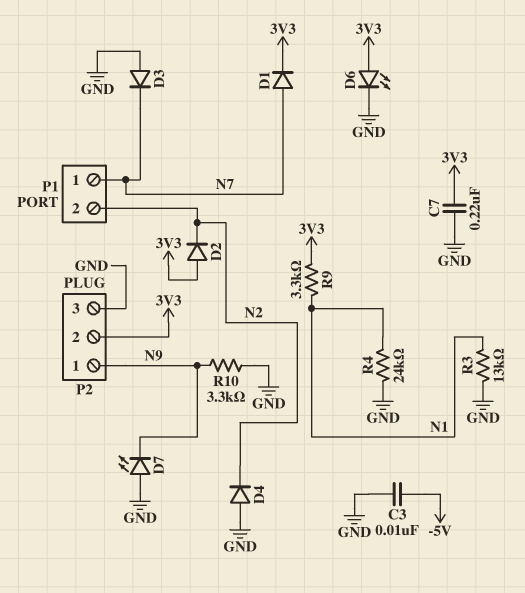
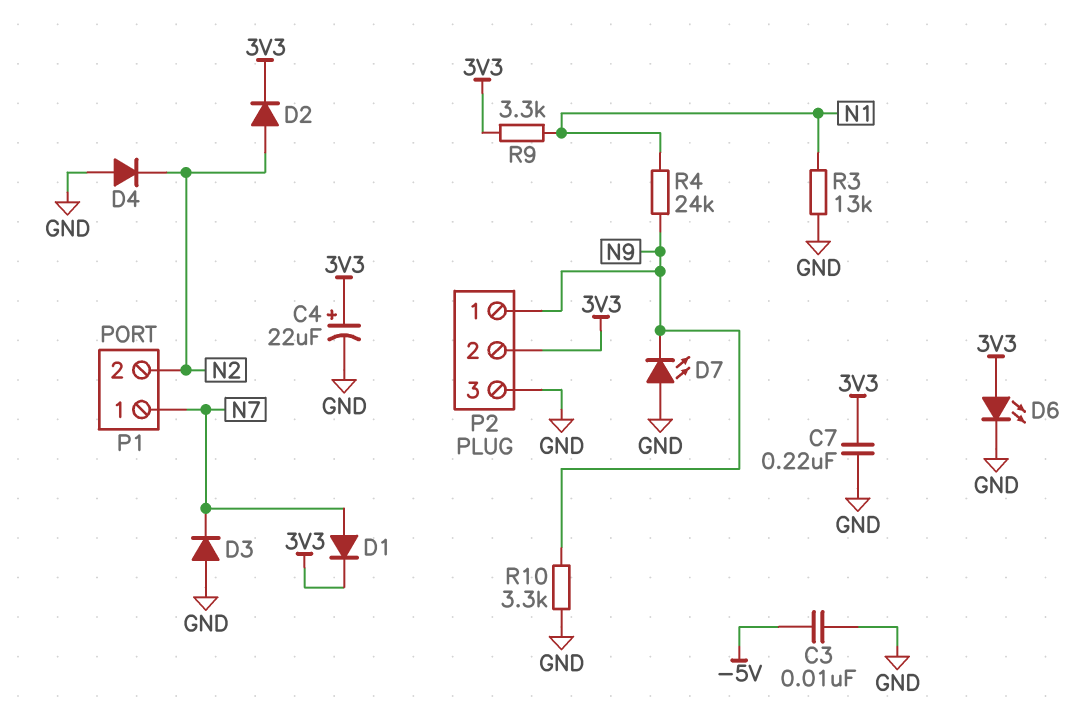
C4: none -> 22uF (plus 3V3, minus GND)
D2: diode (A 3V3, K N2) -> diode (A N2, K 3V3)
R4: 24k (GND, N1) -> 24k (N1, N9)

